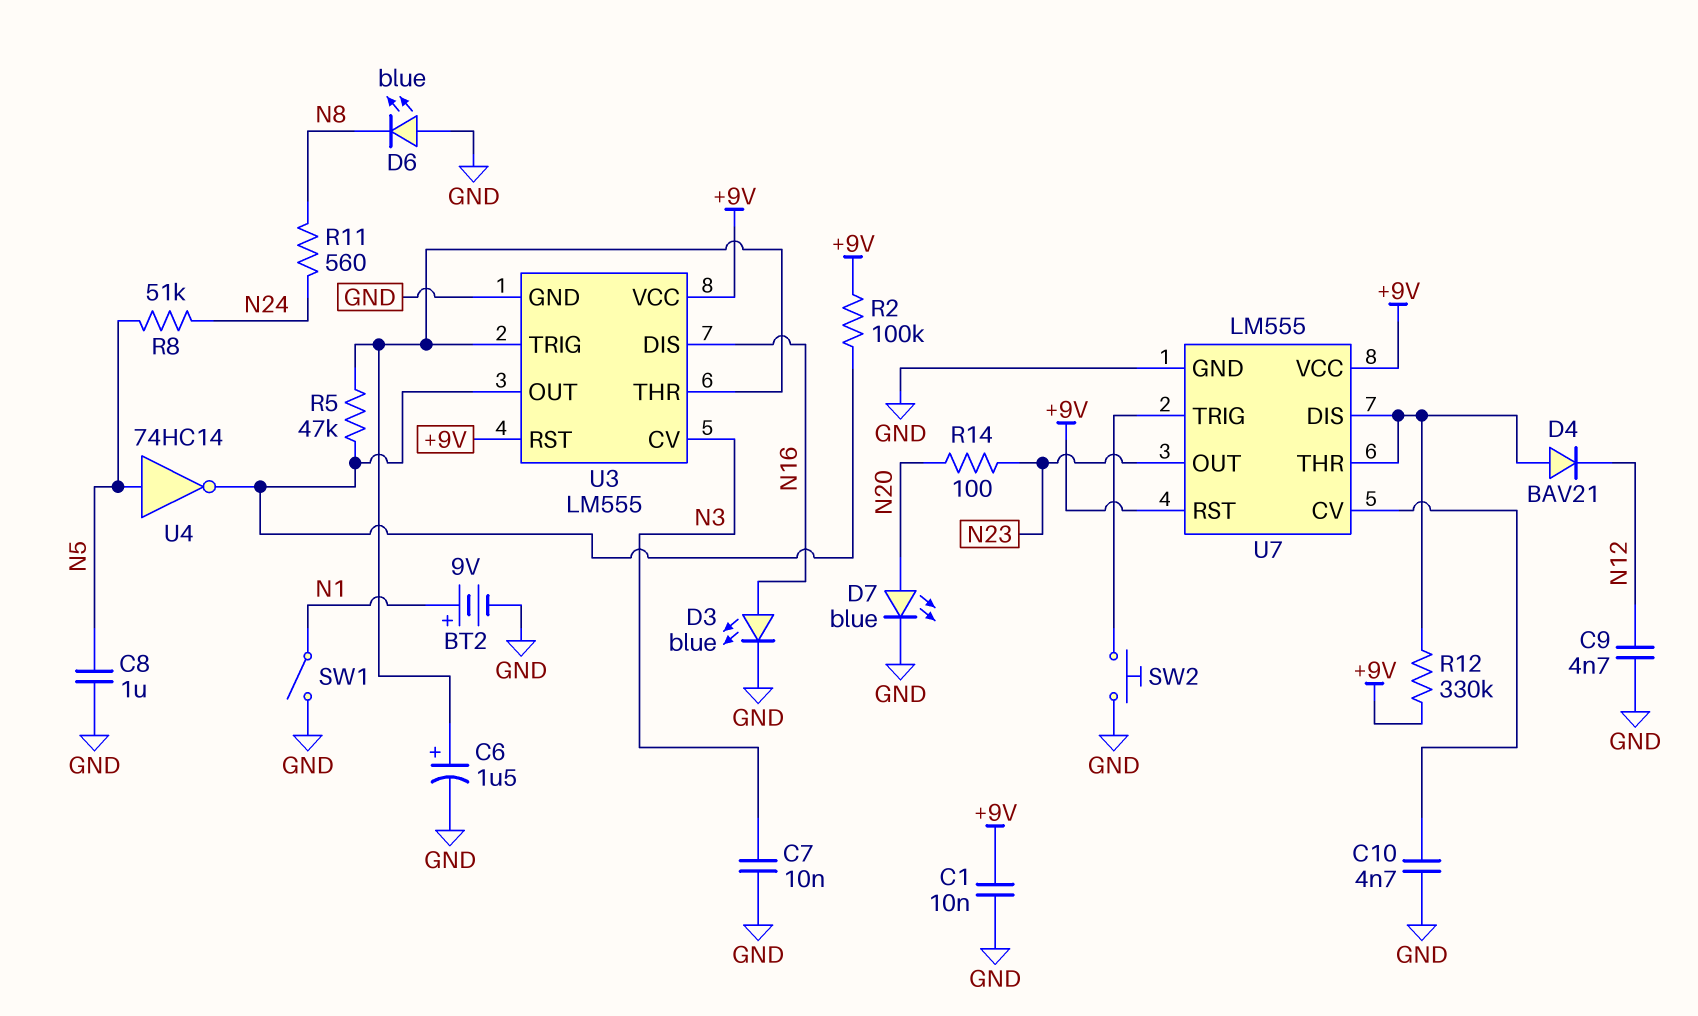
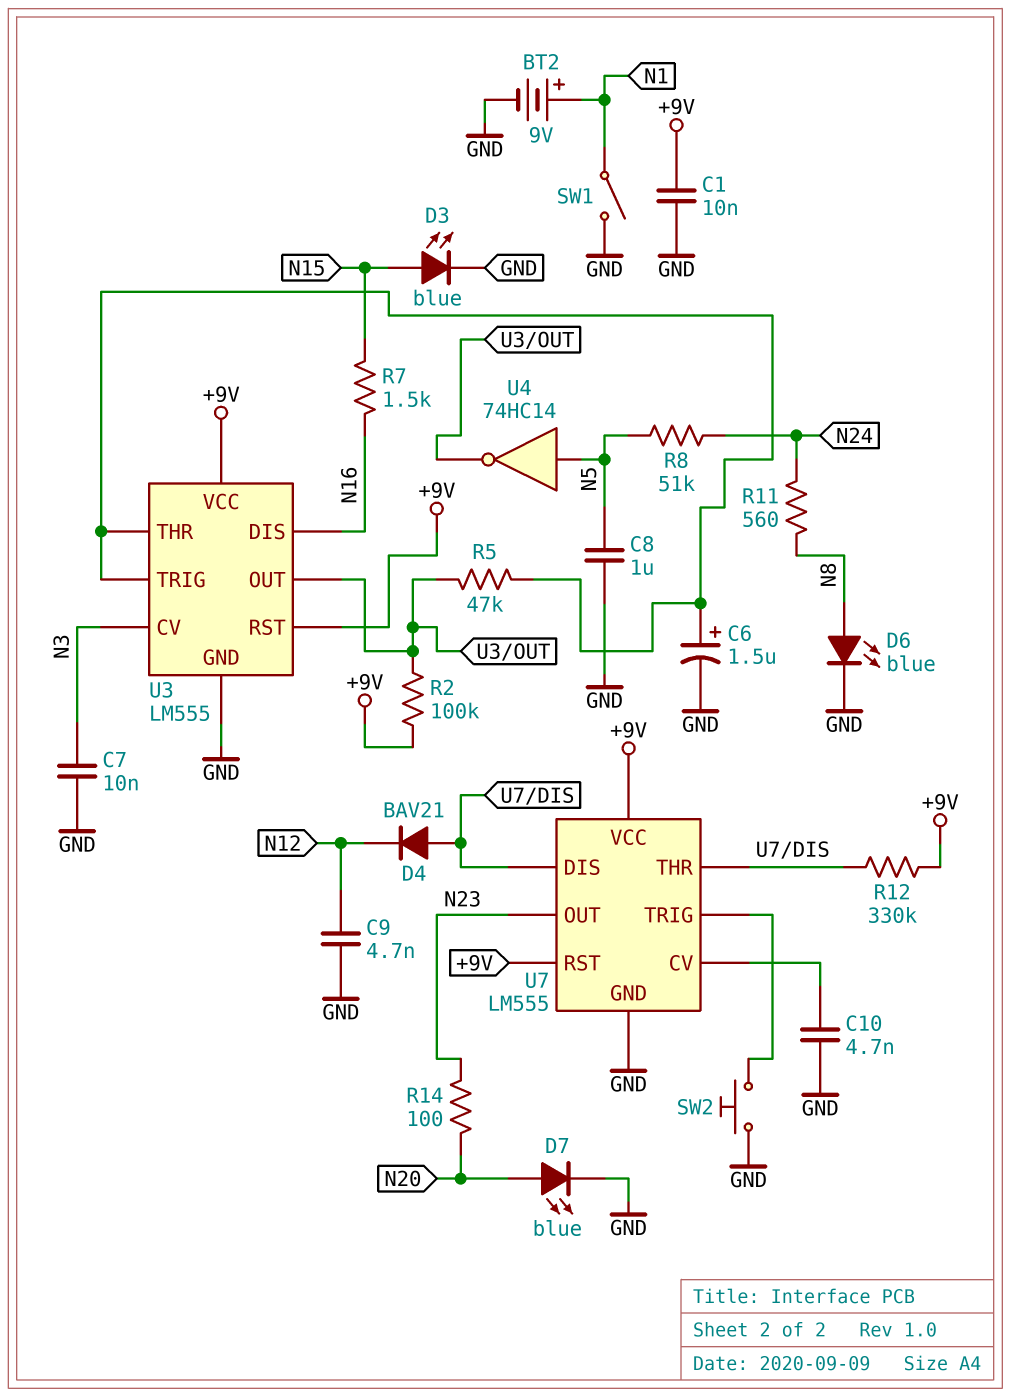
D3: LED blue (A N16, K GND) -> LED blue (A N15, K GND)
D6: LED blue (A GND, K N8) -> LED blue (A N8, K GND)
R7: none -> 1.5k (N15, N16)

